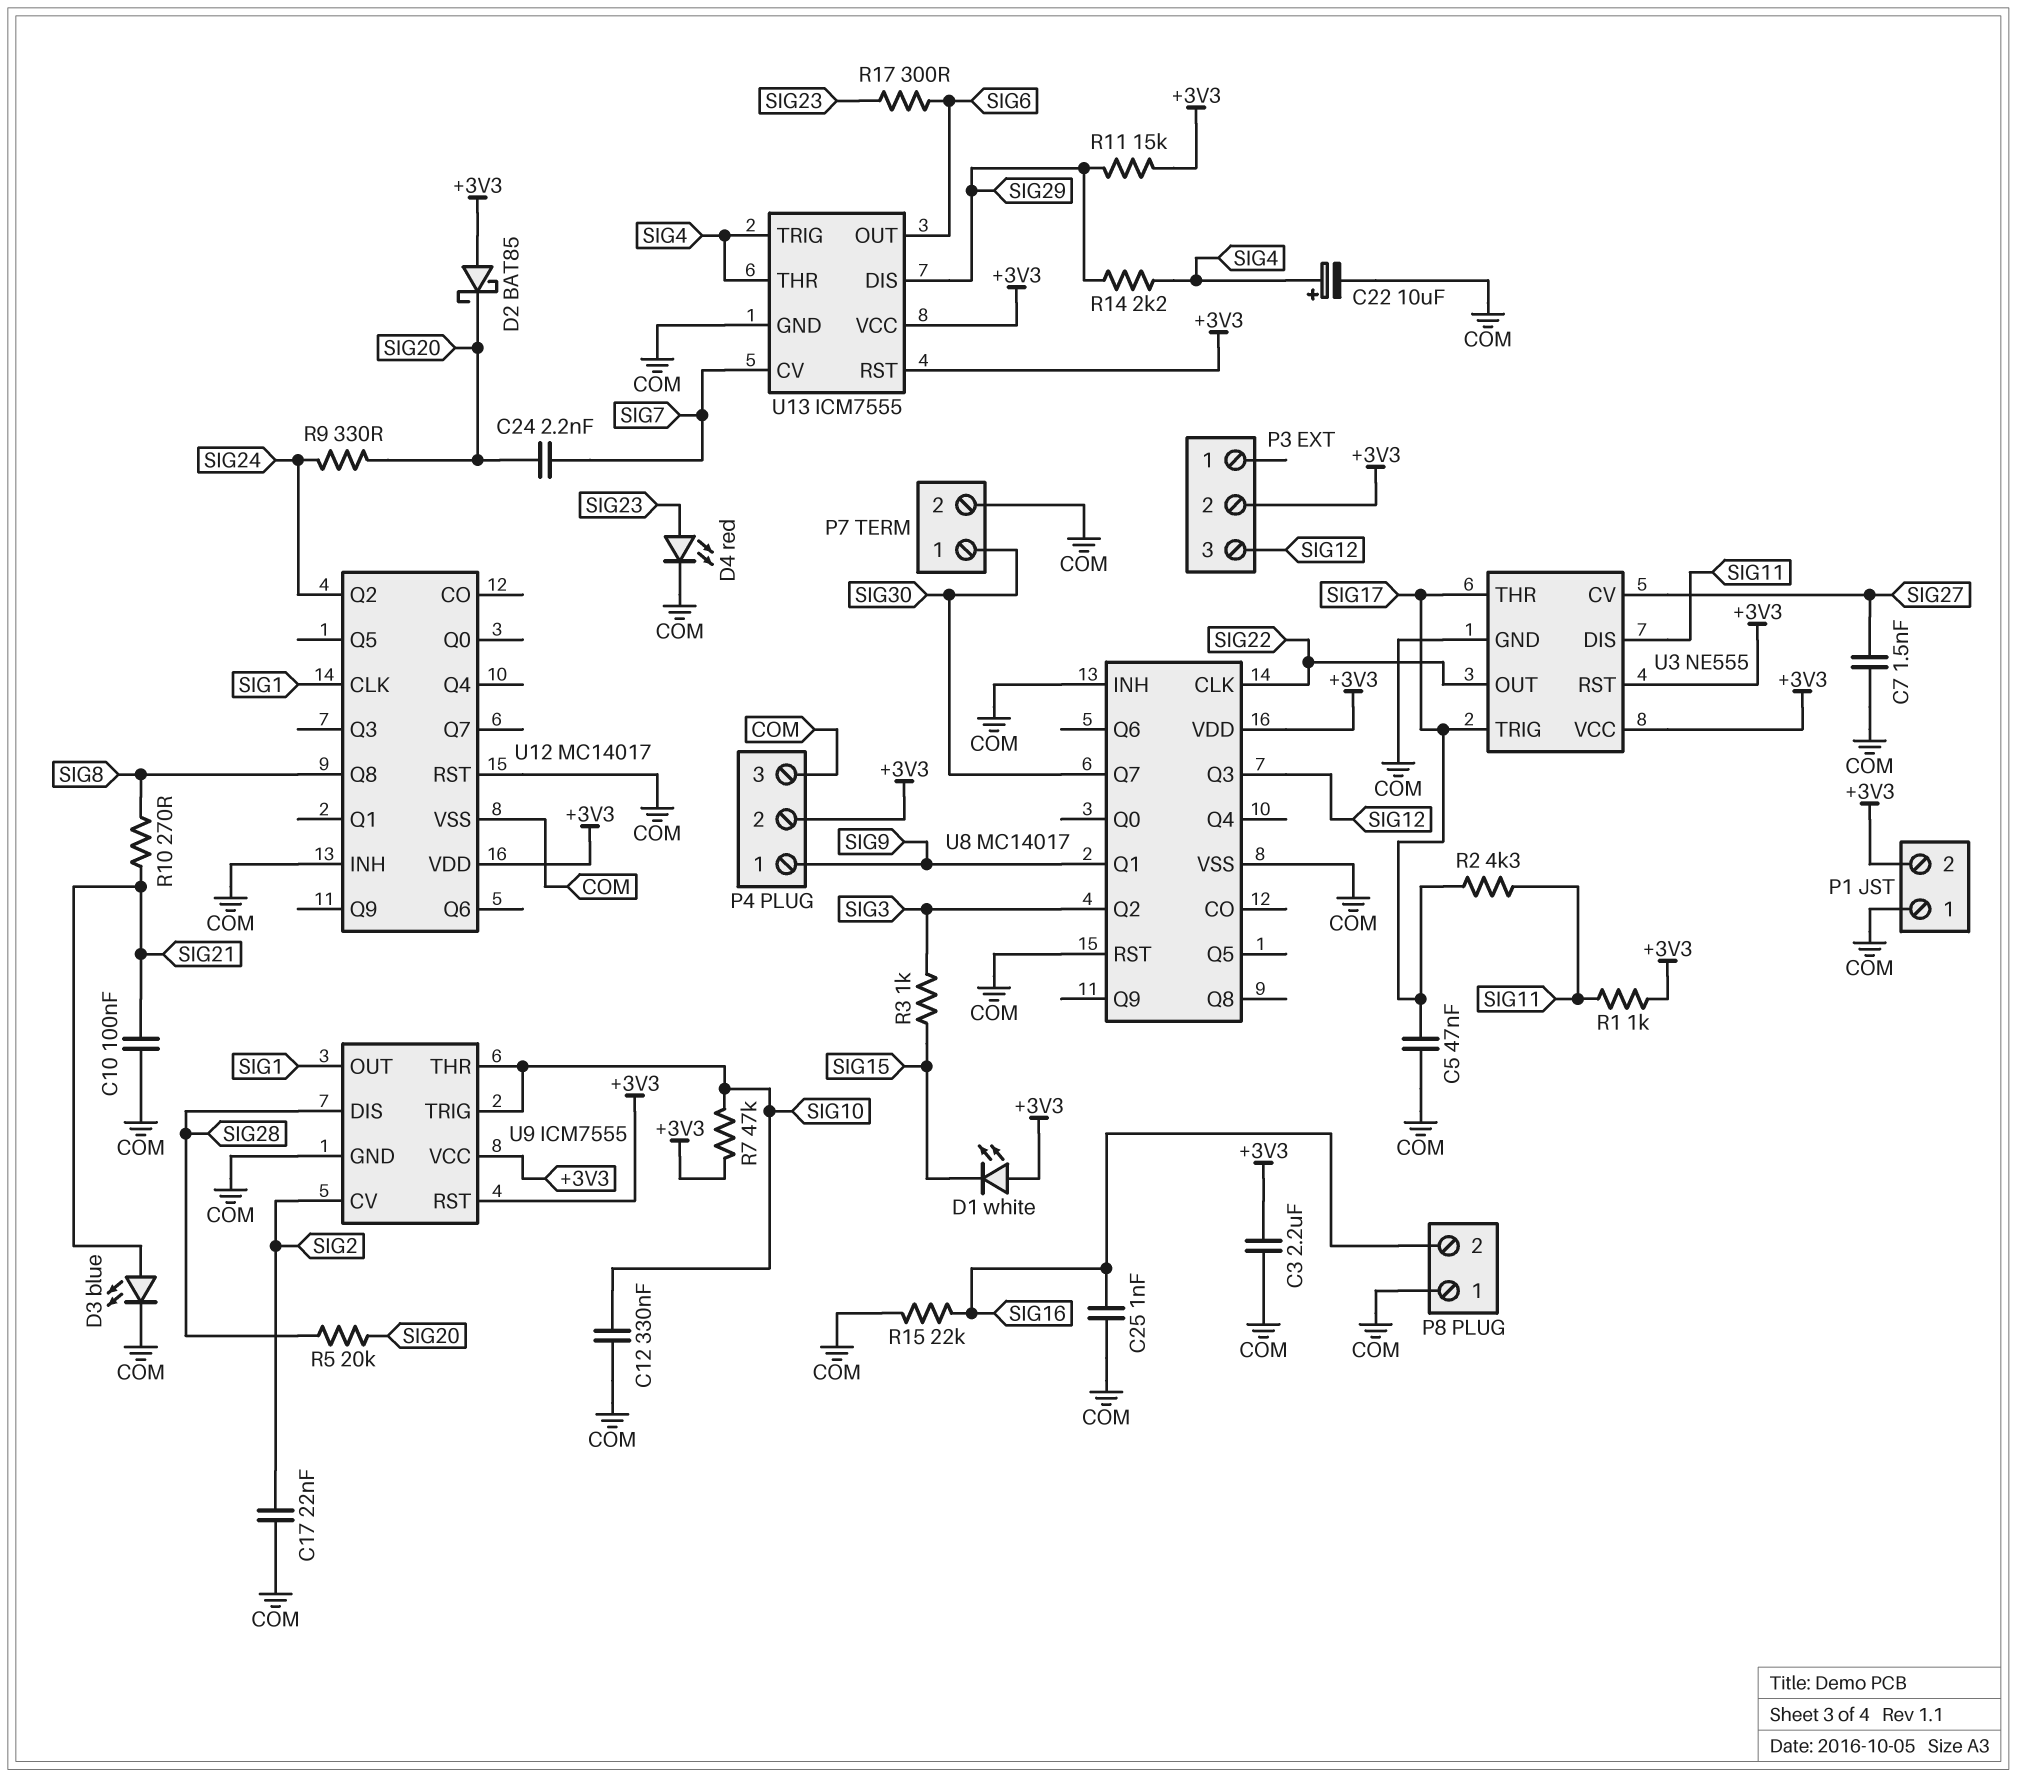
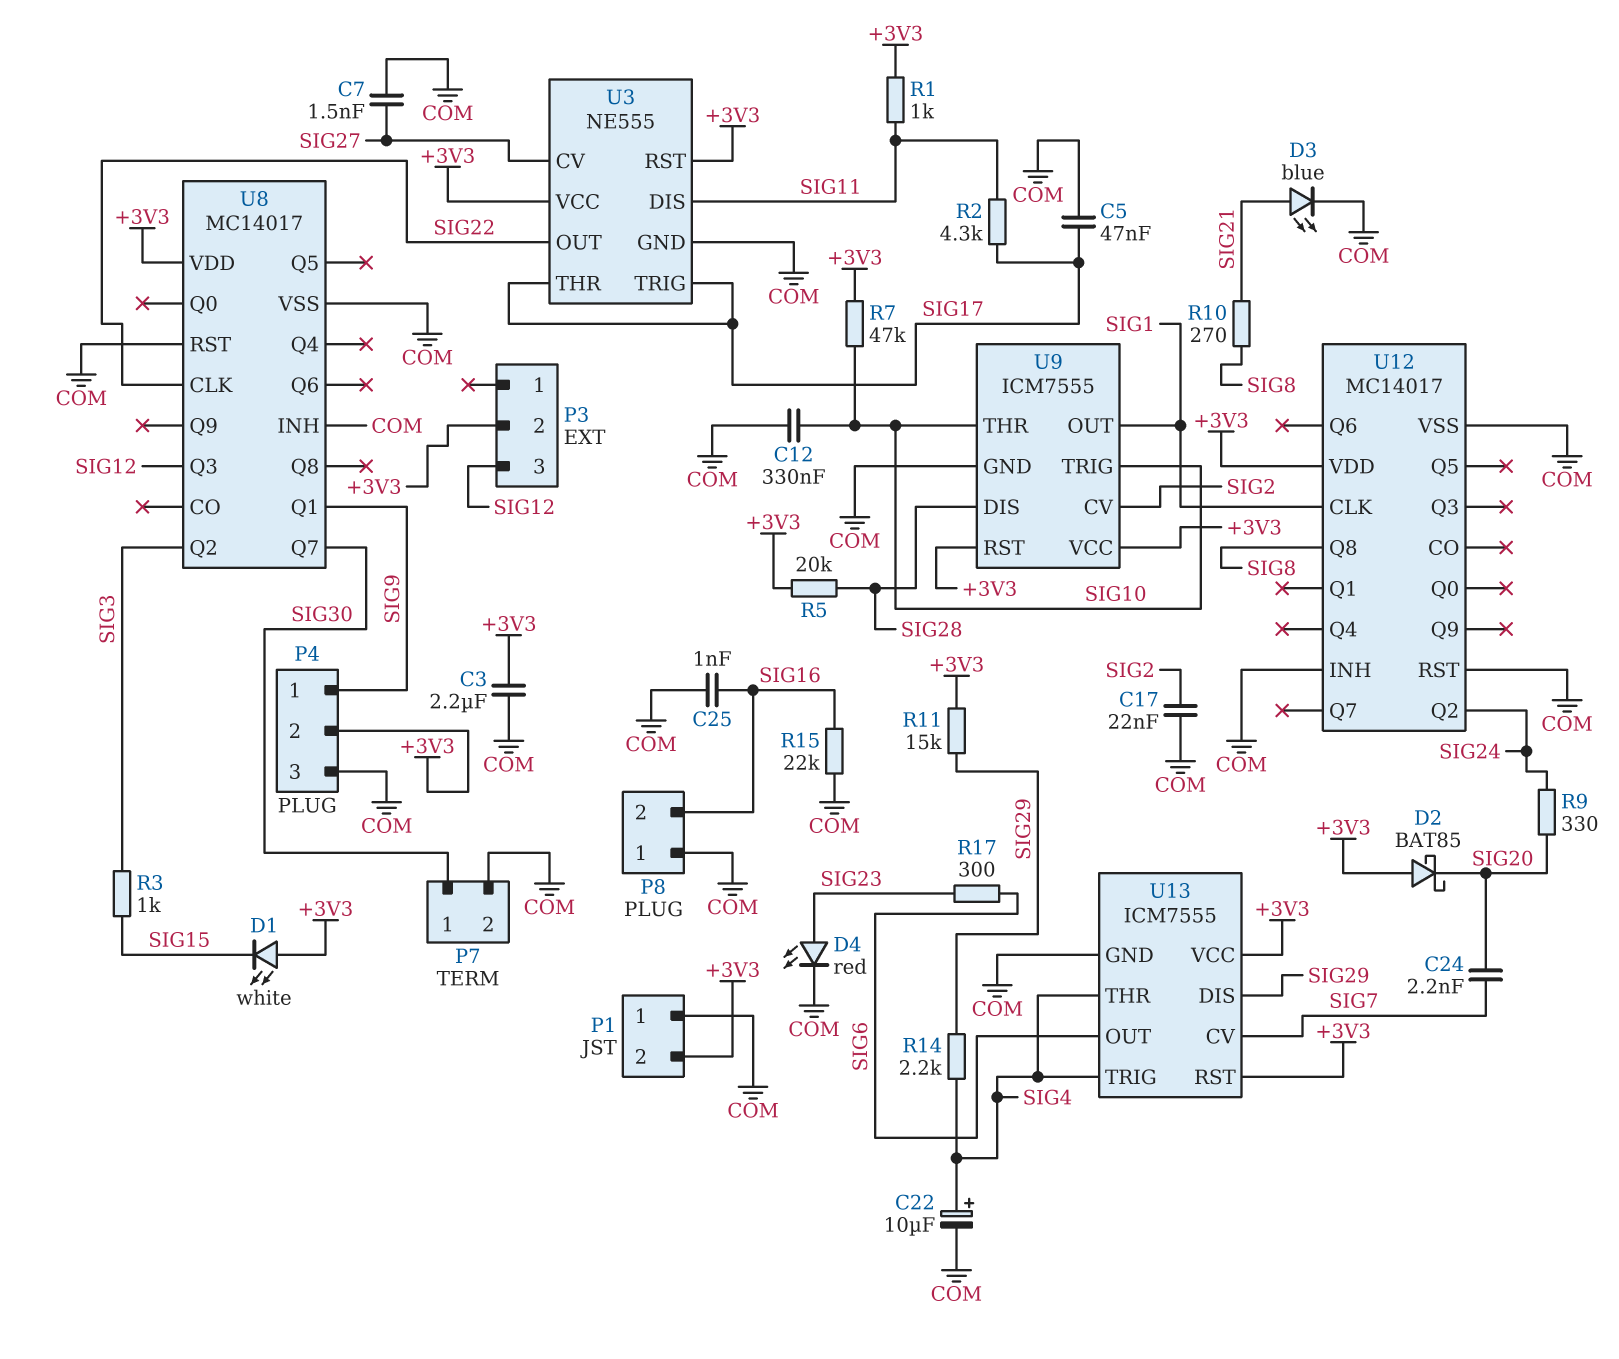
C10: 100nF (COM, SIG21) -> none
R5: 20k (SIG20, SIG28) -> 20k (+3V3, SIG28)

